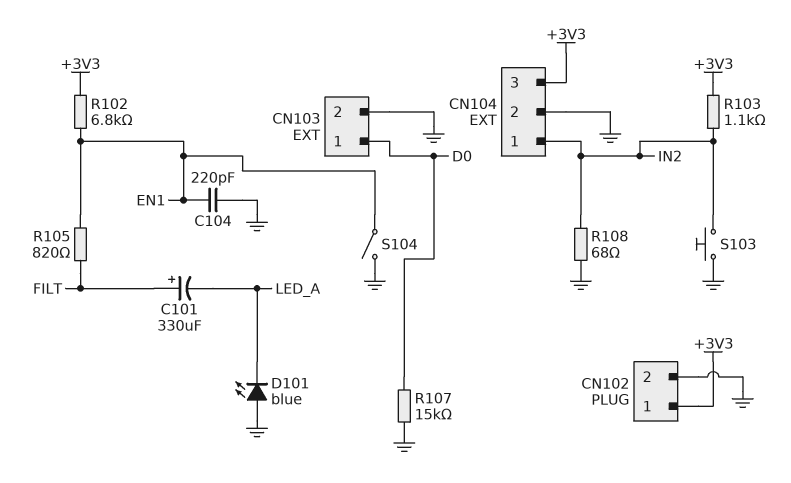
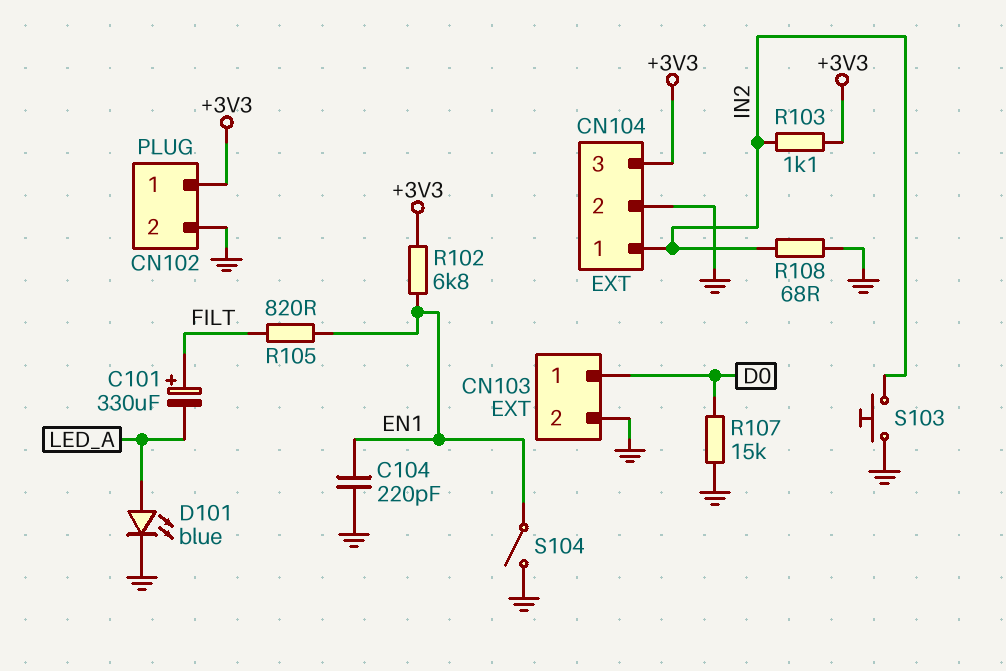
D101: LED blue (A GND, K LED_A) -> LED blue (A LED_A, K GND)

